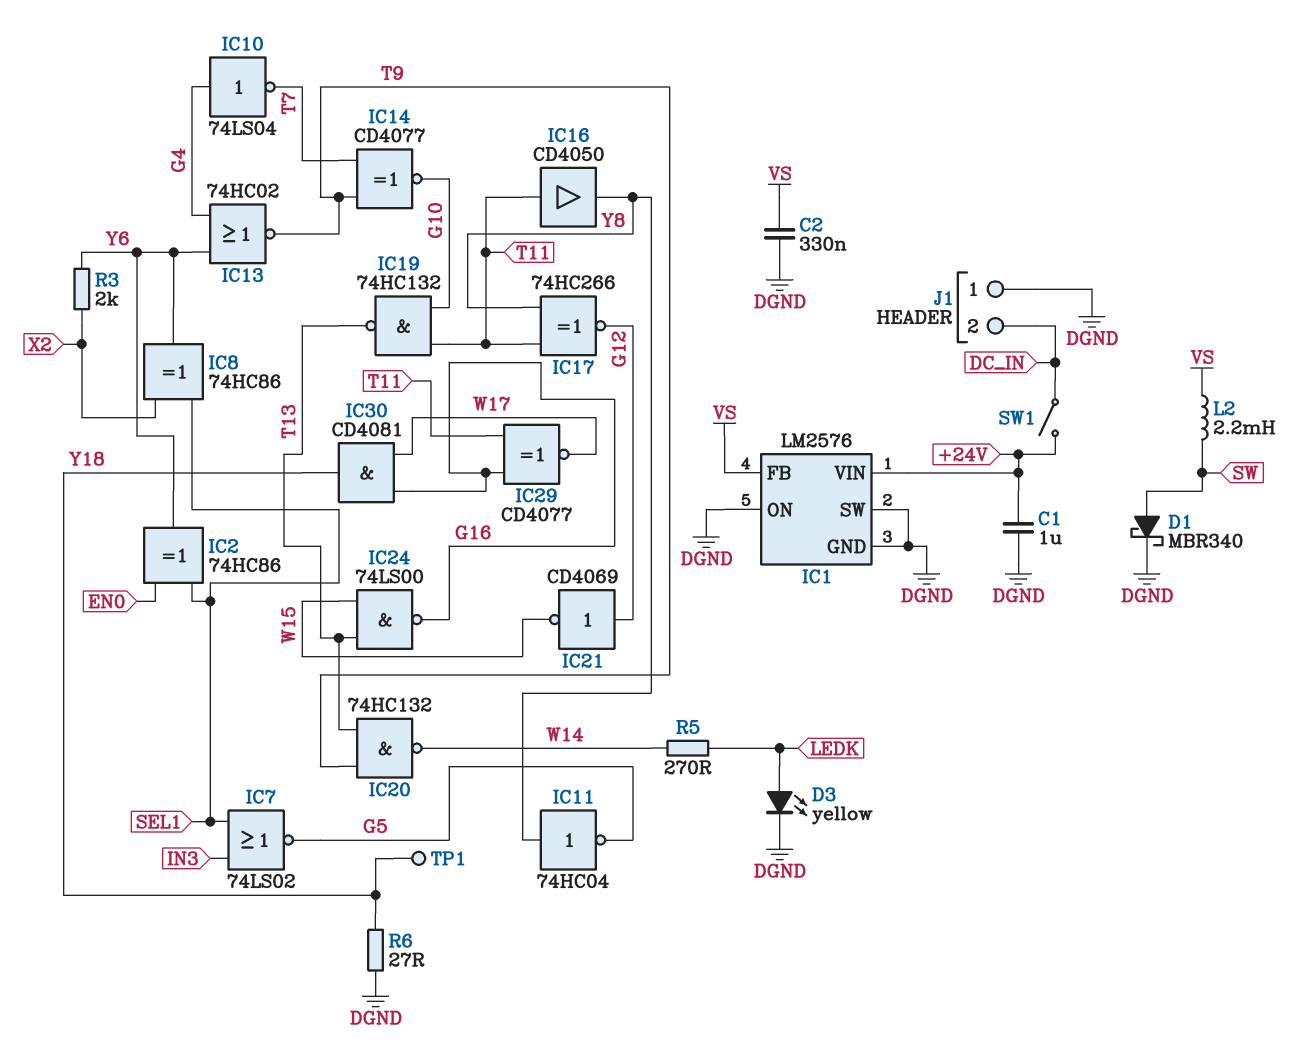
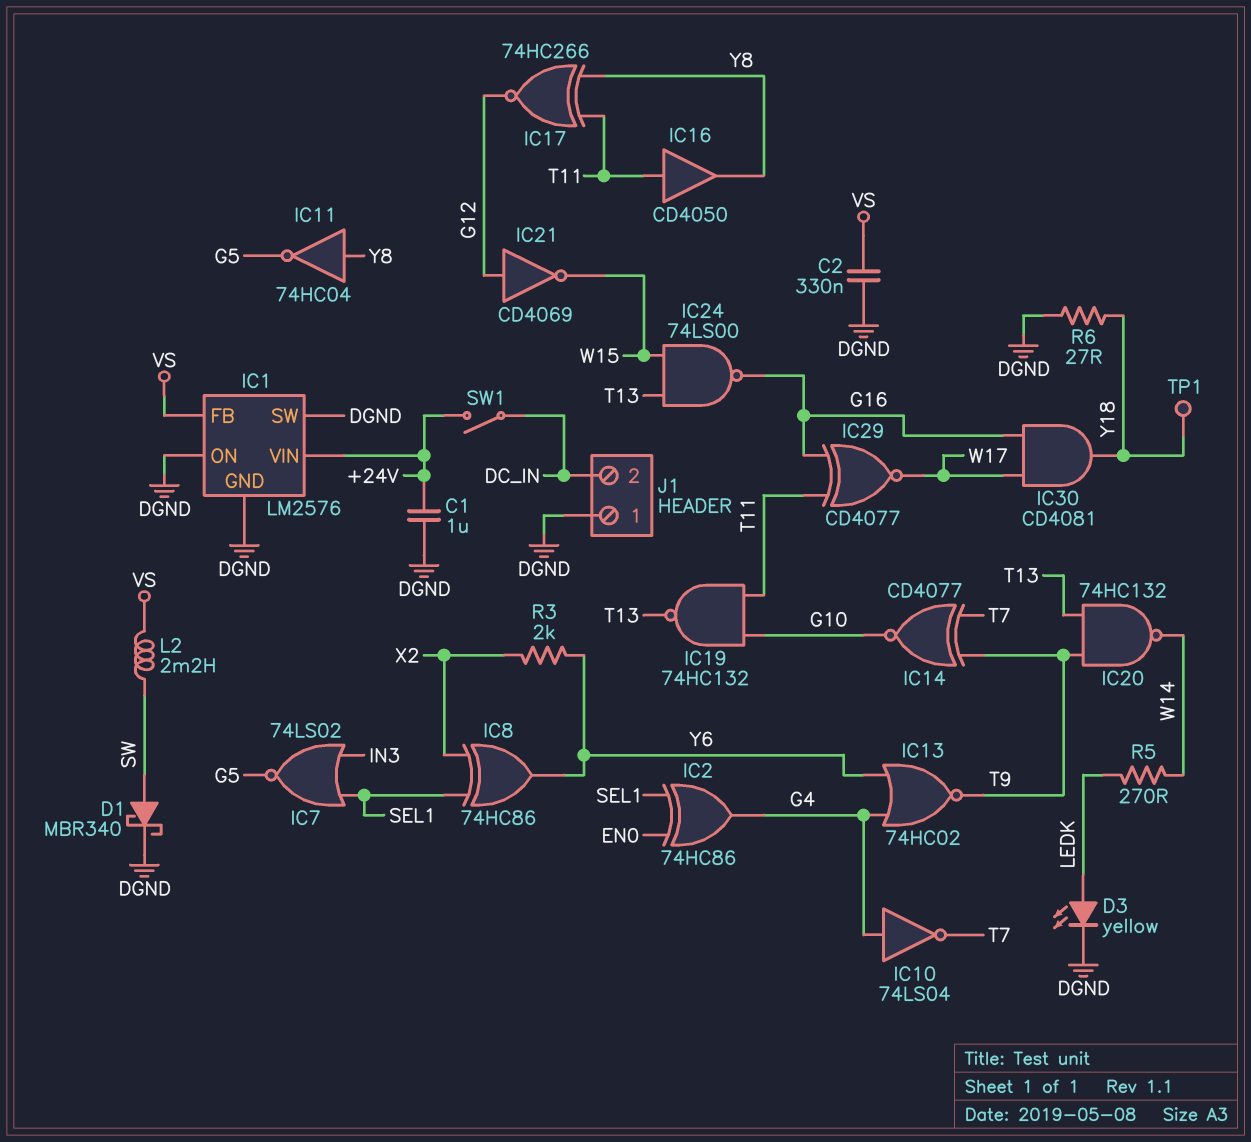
IC2: XOR 74HC86 (in EN0, in SEL1, out Y6) -> XOR 74HC86 (in EN0, in SEL1, out G4)

